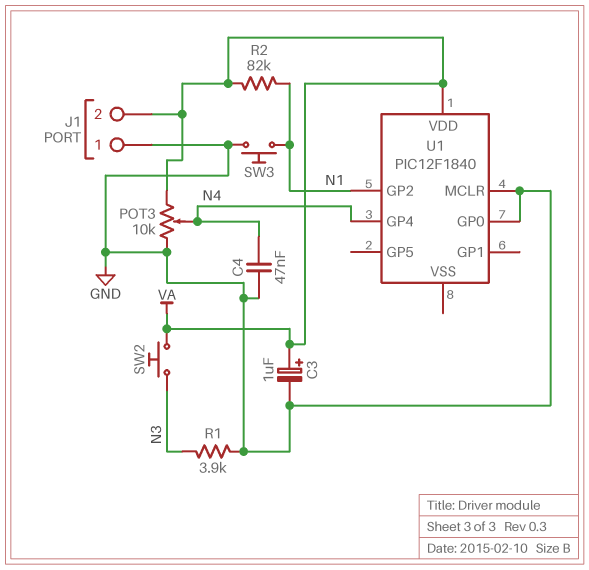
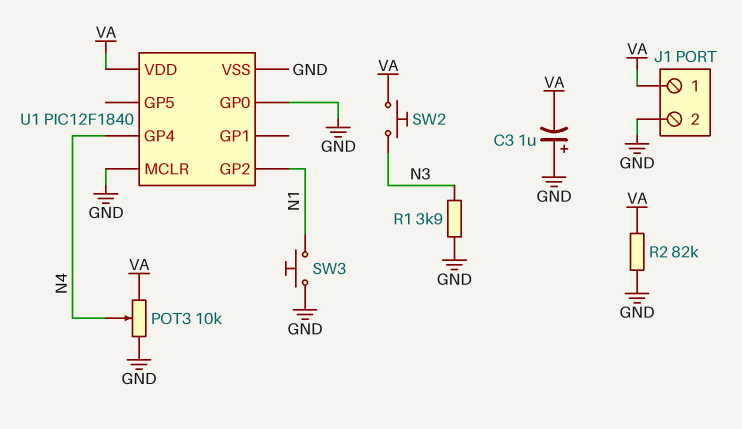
C3: 1uF (plus VA, minus GND) -> 1uF (plus GND, minus VA)
C4: 47nF (GND, N4) -> none
J1 pin 1: GND -> VA
J1 pin 2: VA -> GND
R2: 82k (N1, VA) -> 82k (GND, VA)
U1 pin VSS: none -> GND

